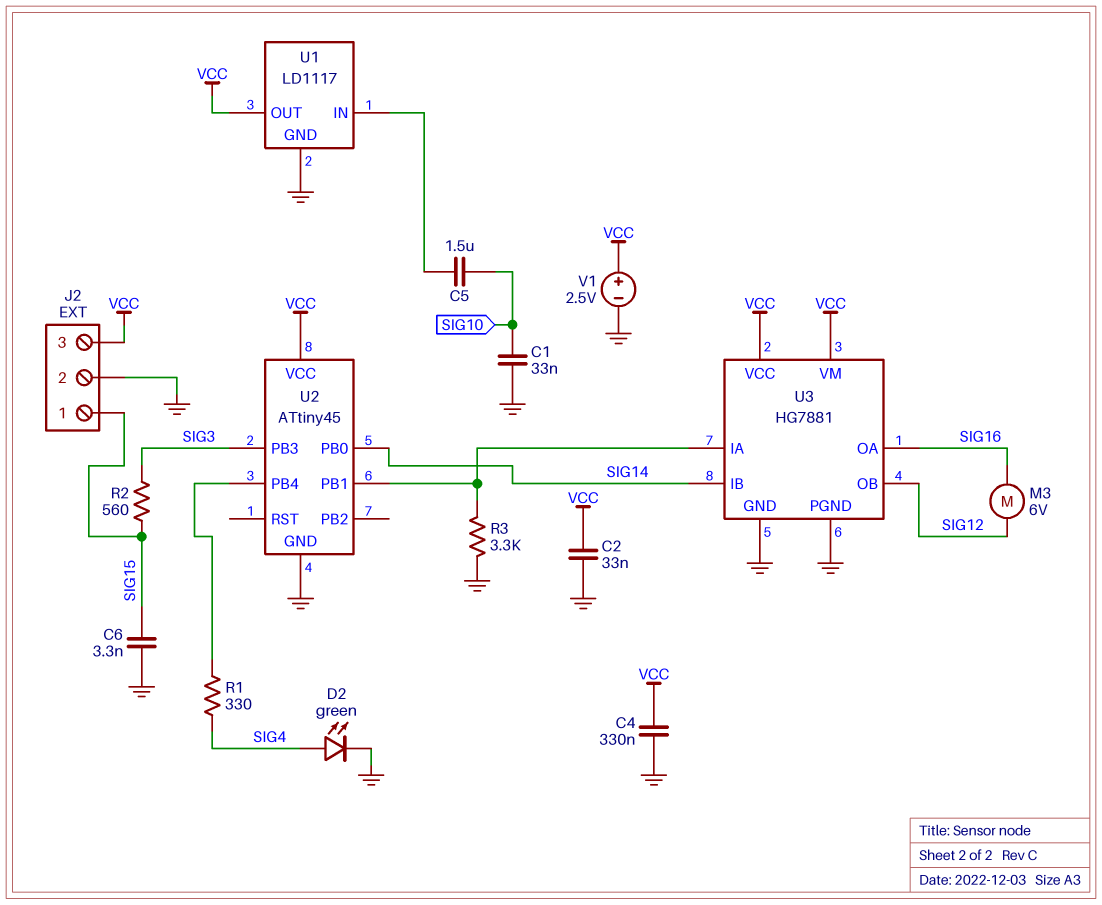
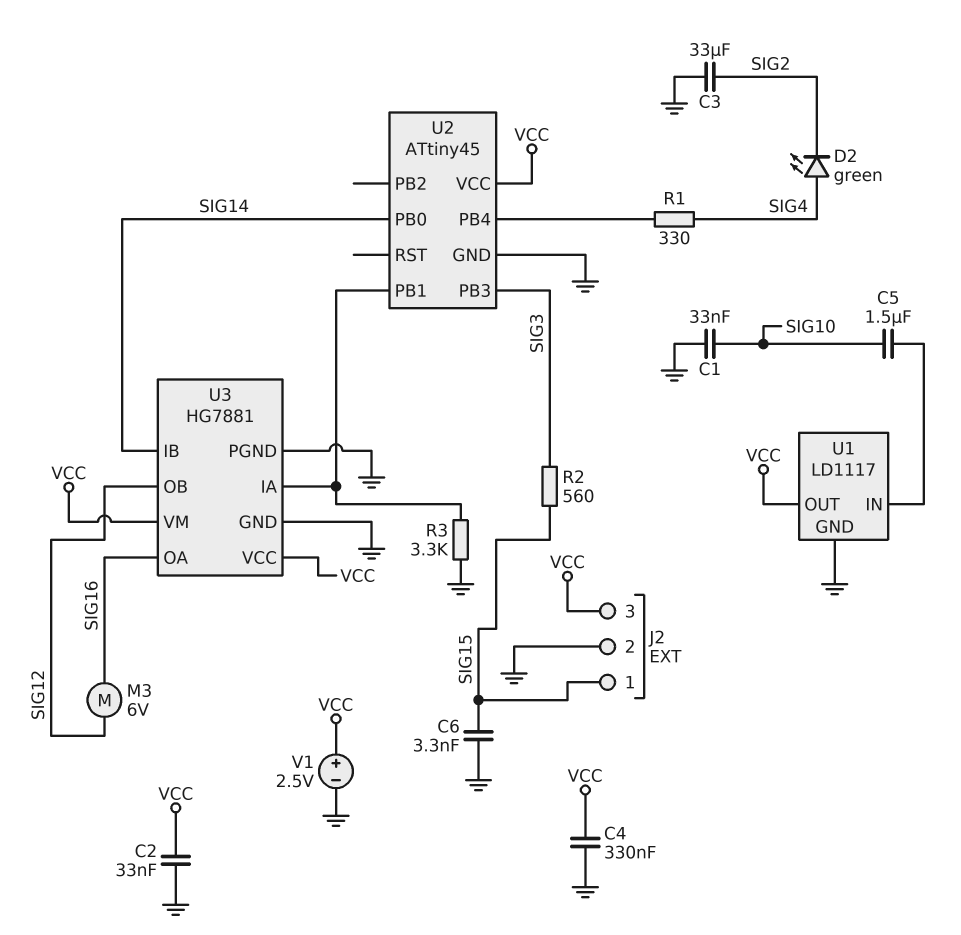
C3: none -> 33uF (GND, SIG2)
D2: LED green (A SIG4, K GND) -> LED green (A SIG4, K SIG2)

